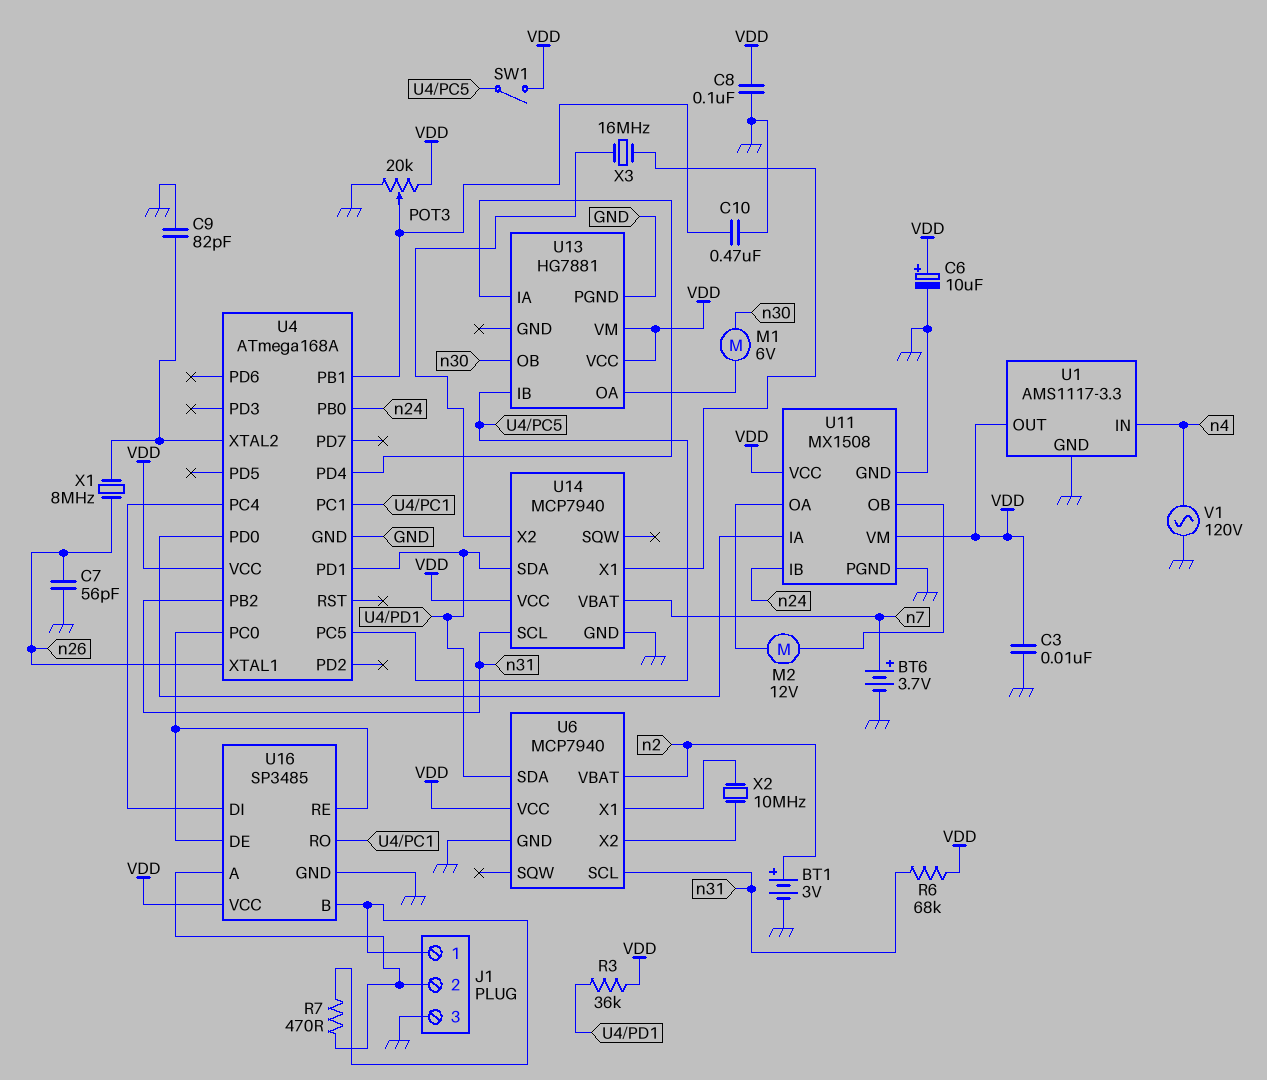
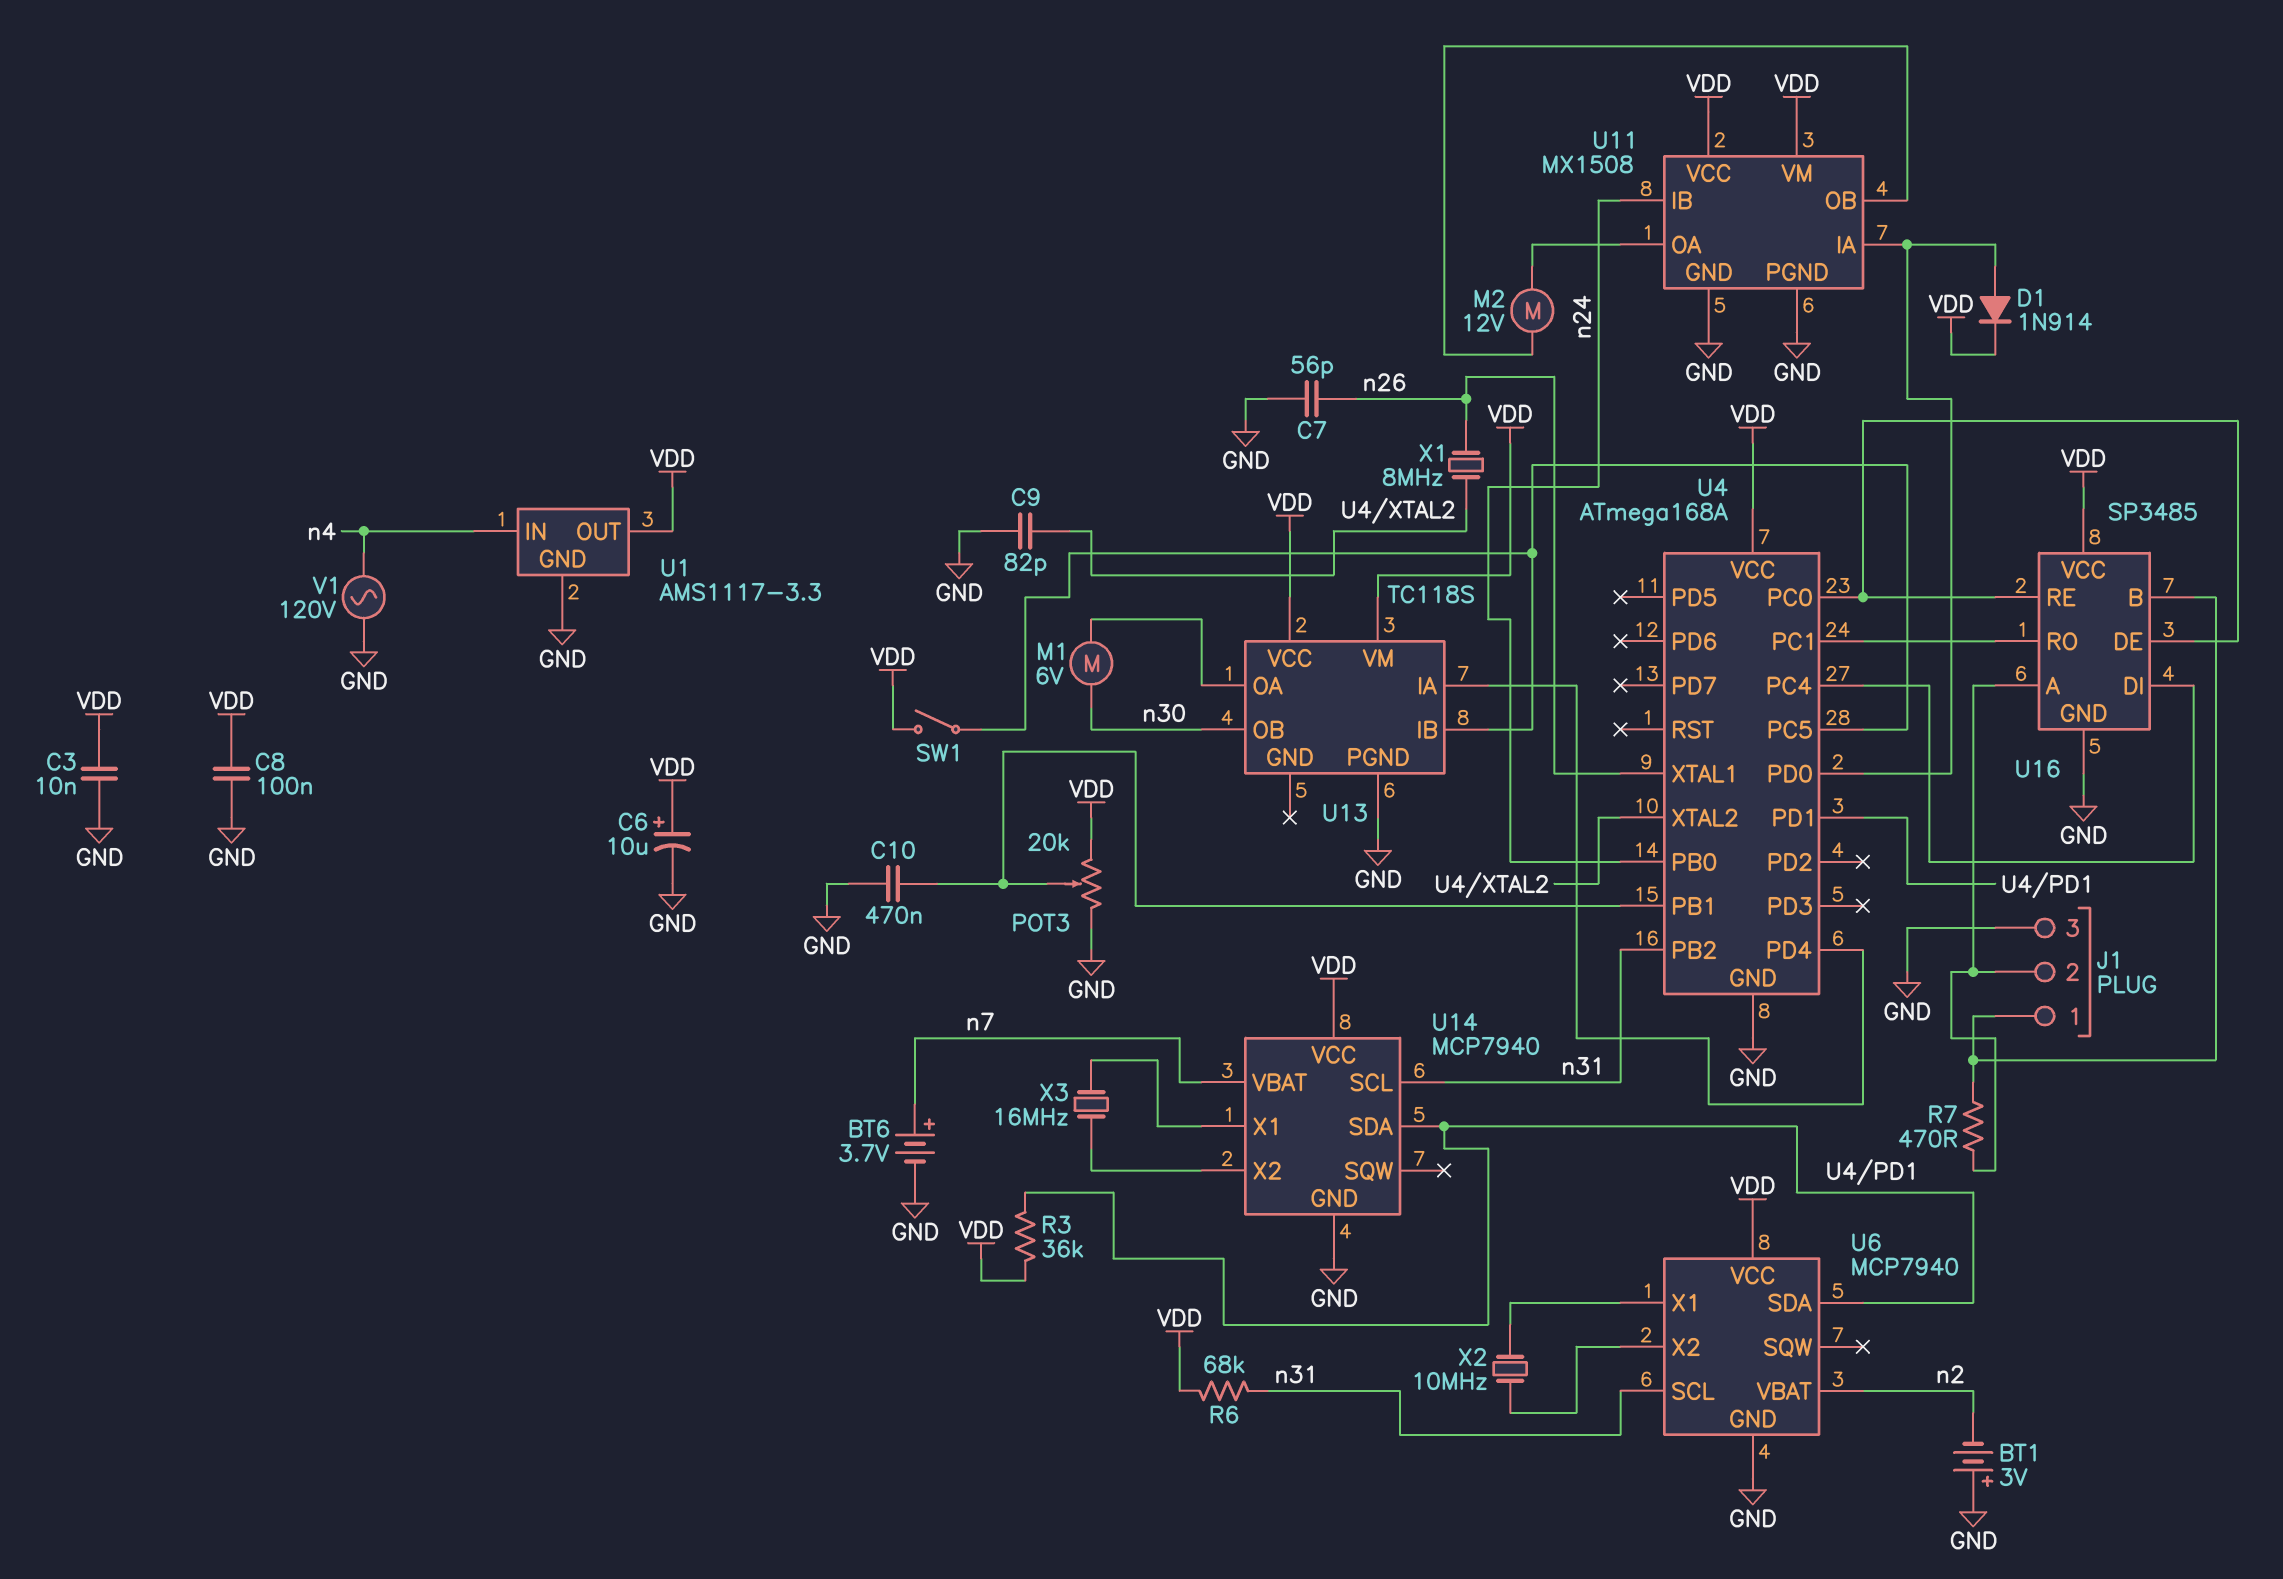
BT1: 3V (plus n2, minus GND) -> 3V (plus GND, minus n2)
D1: none -> diode 1N914 (A U4/PD0, K VDD)
U13: HG7881 -> TC118S

